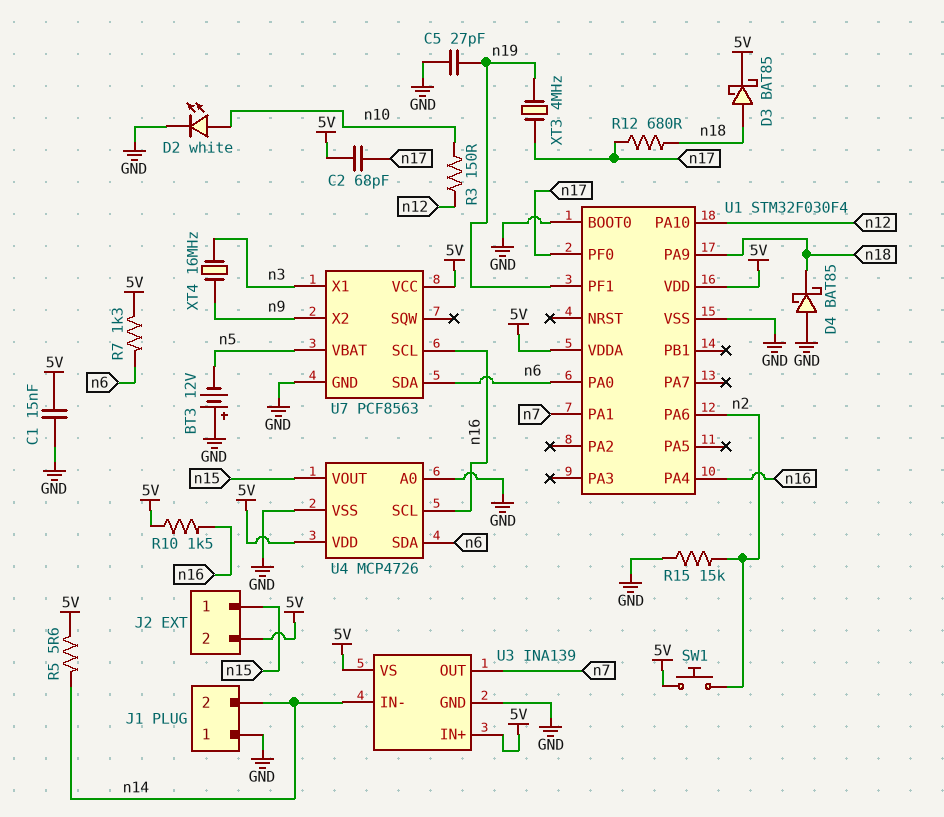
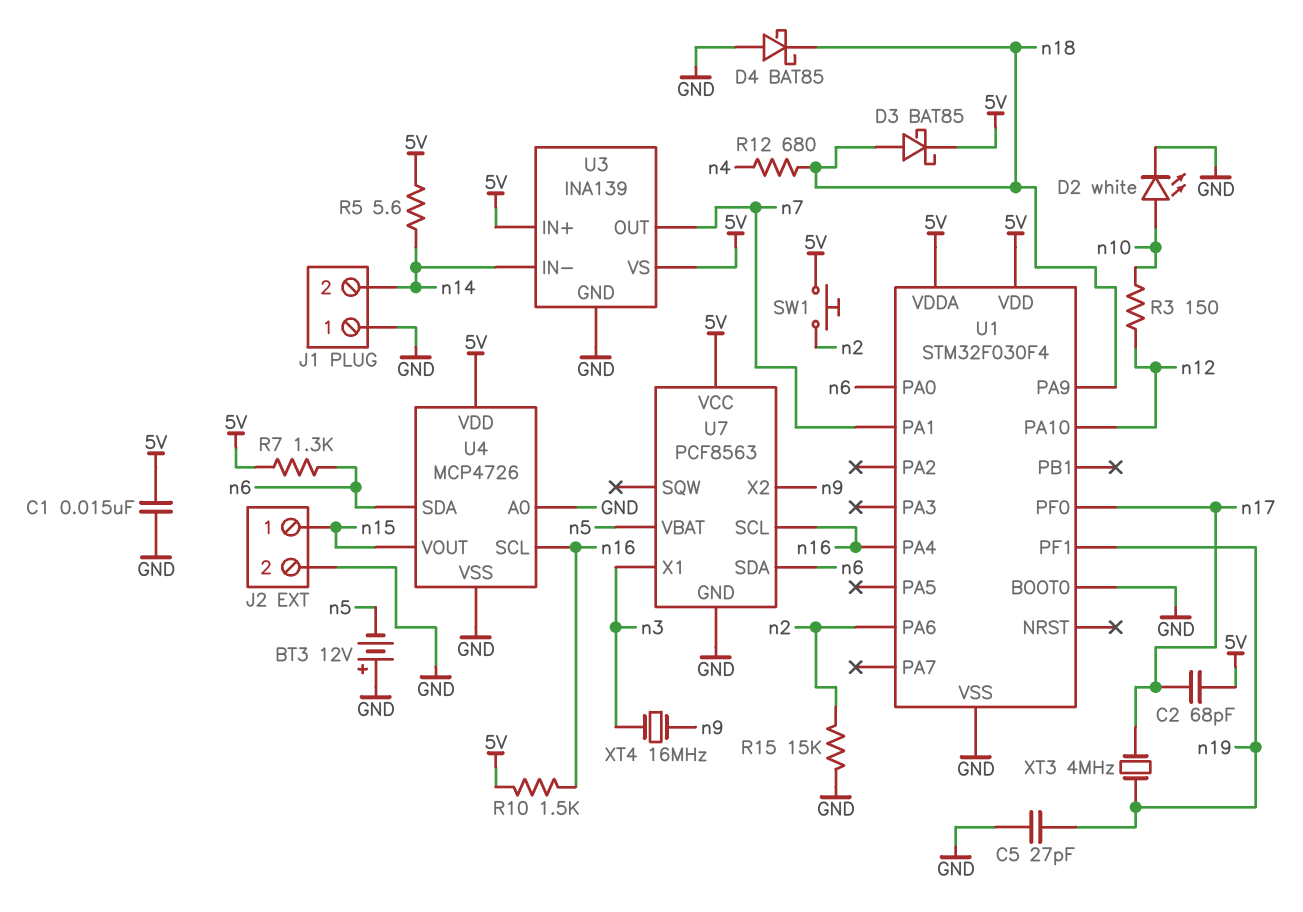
J2 pin 2: 5V -> GND
R12: 680 (n17, n18) -> 680 (n4, n18)

